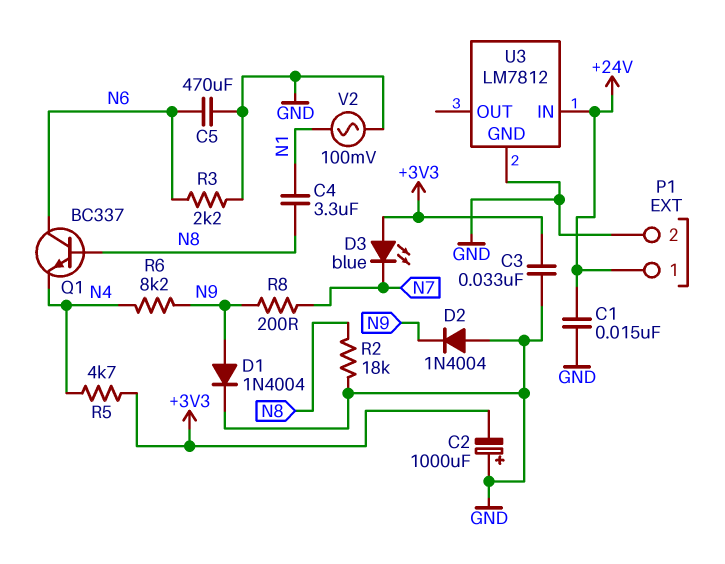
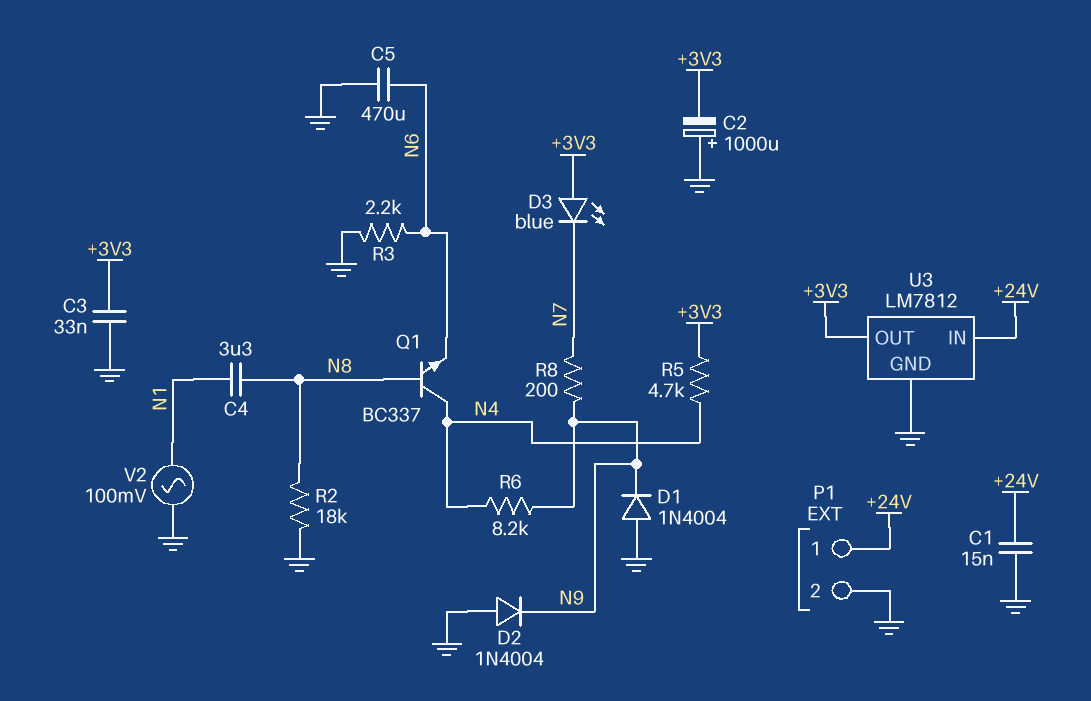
D1: diode 1N4004 (A N9, K GND) -> diode 1N4004 (A GND, K N9)
Q1: NPN BC337 (B N8, C N6, E N4) -> NPN BC337 (B N8, C N4, E N6)
U3 pin OUT: none -> +3V3

